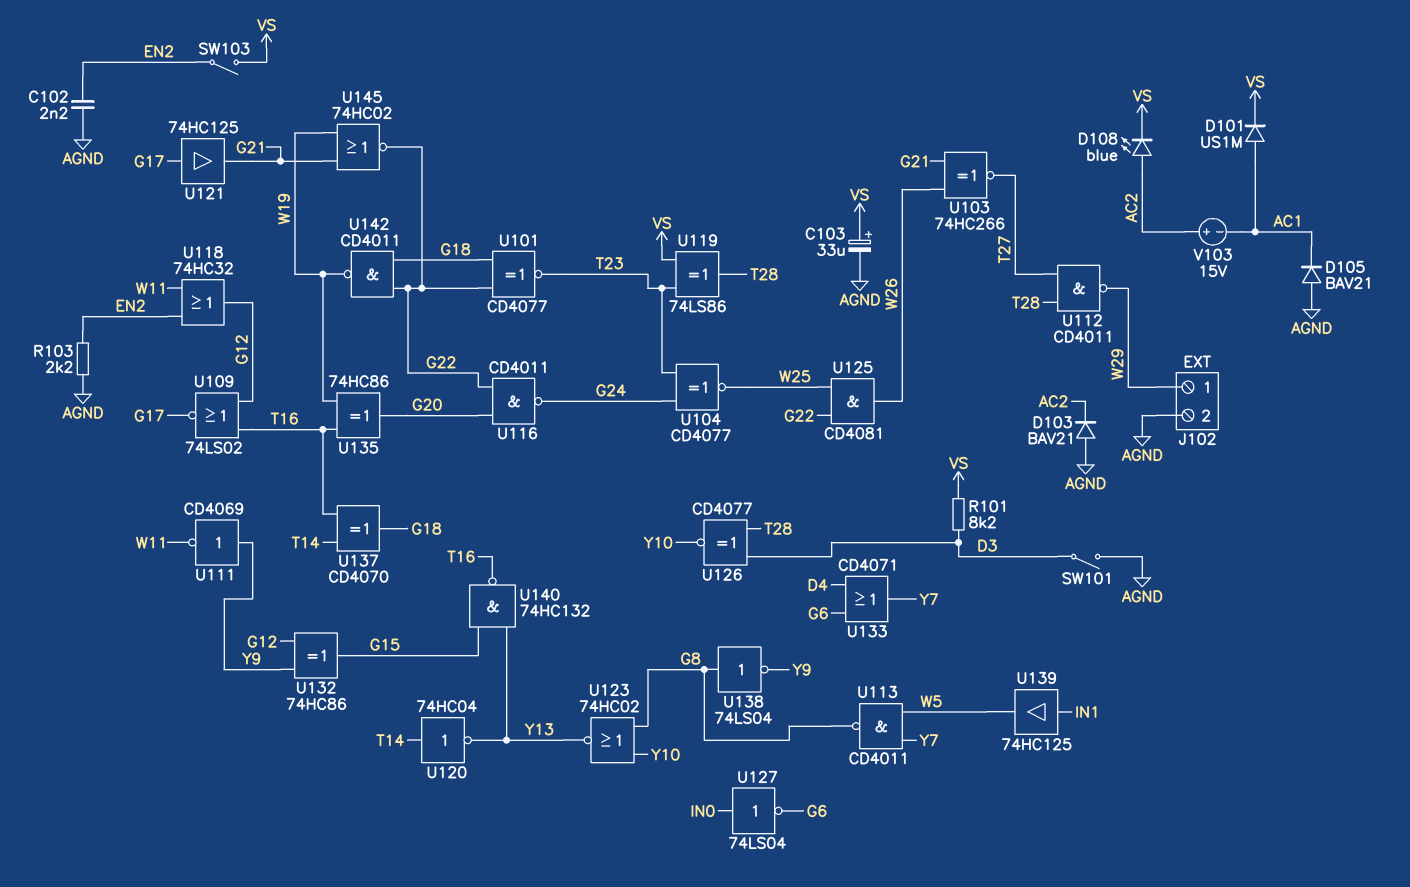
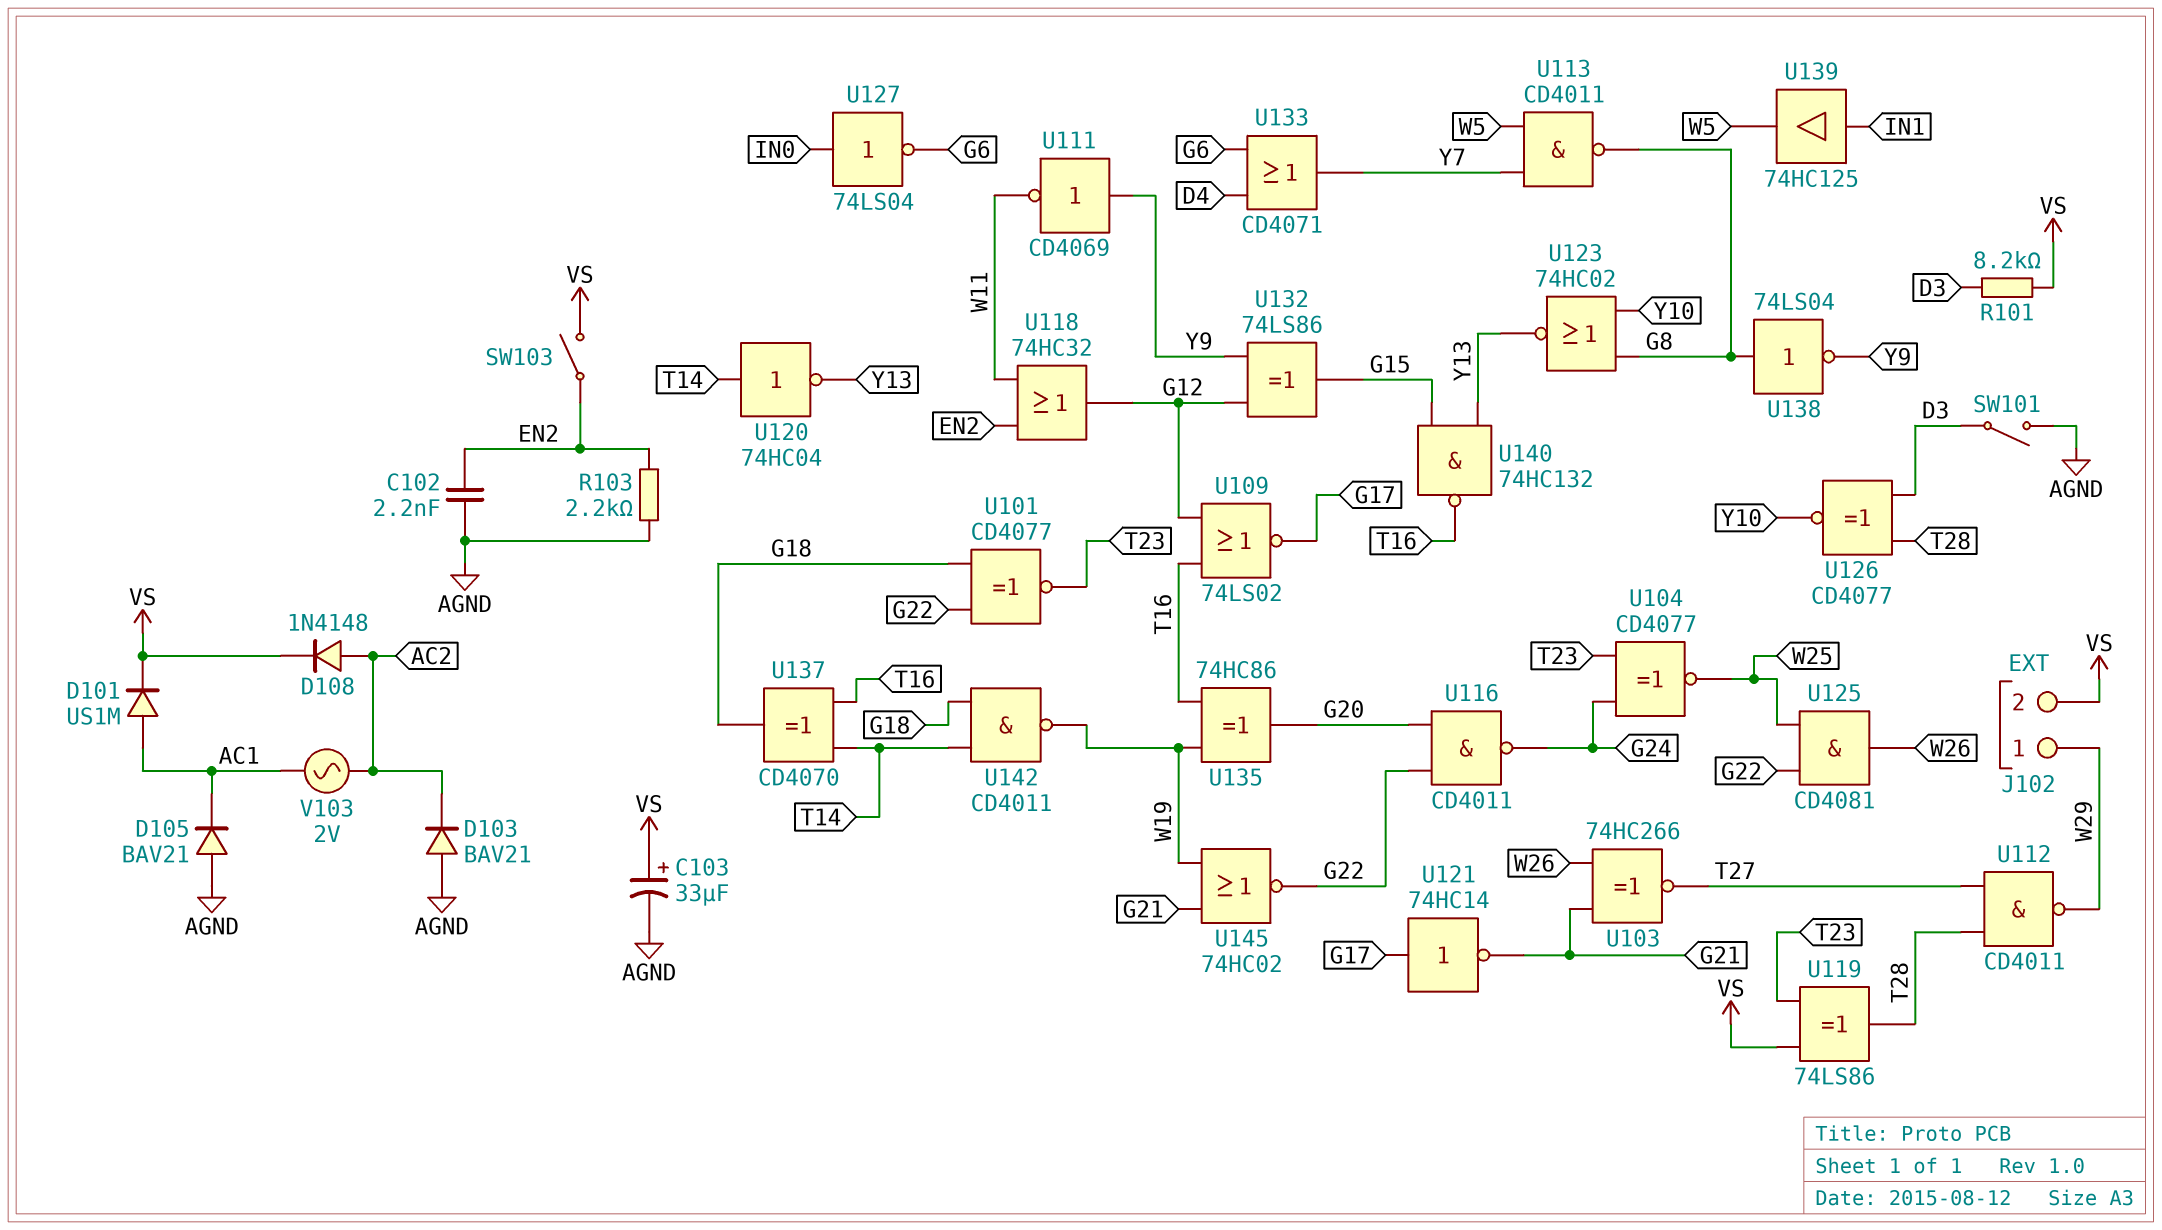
D108: LED blue (A AC2, K VS) -> diode 1N4148 (A AC2, K VS)
J102 pin 2: AGND -> VS
U121: buffer 74HC125 (in G17, out G21) -> NOT 74HC14 (in G17, out G21)
U132: XOR 74HC86 (in G12, in Y9, out G15) -> XOR 74LS86 (in G12, in Y9, out G15)
U142: NAND CD4011 (in G18, in G22, out W19) -> NAND CD4011 (in G18, in T14, out W19)
V103: 15V (plus AC2, minus AC1) -> AC 2V (AC1, AC2)

